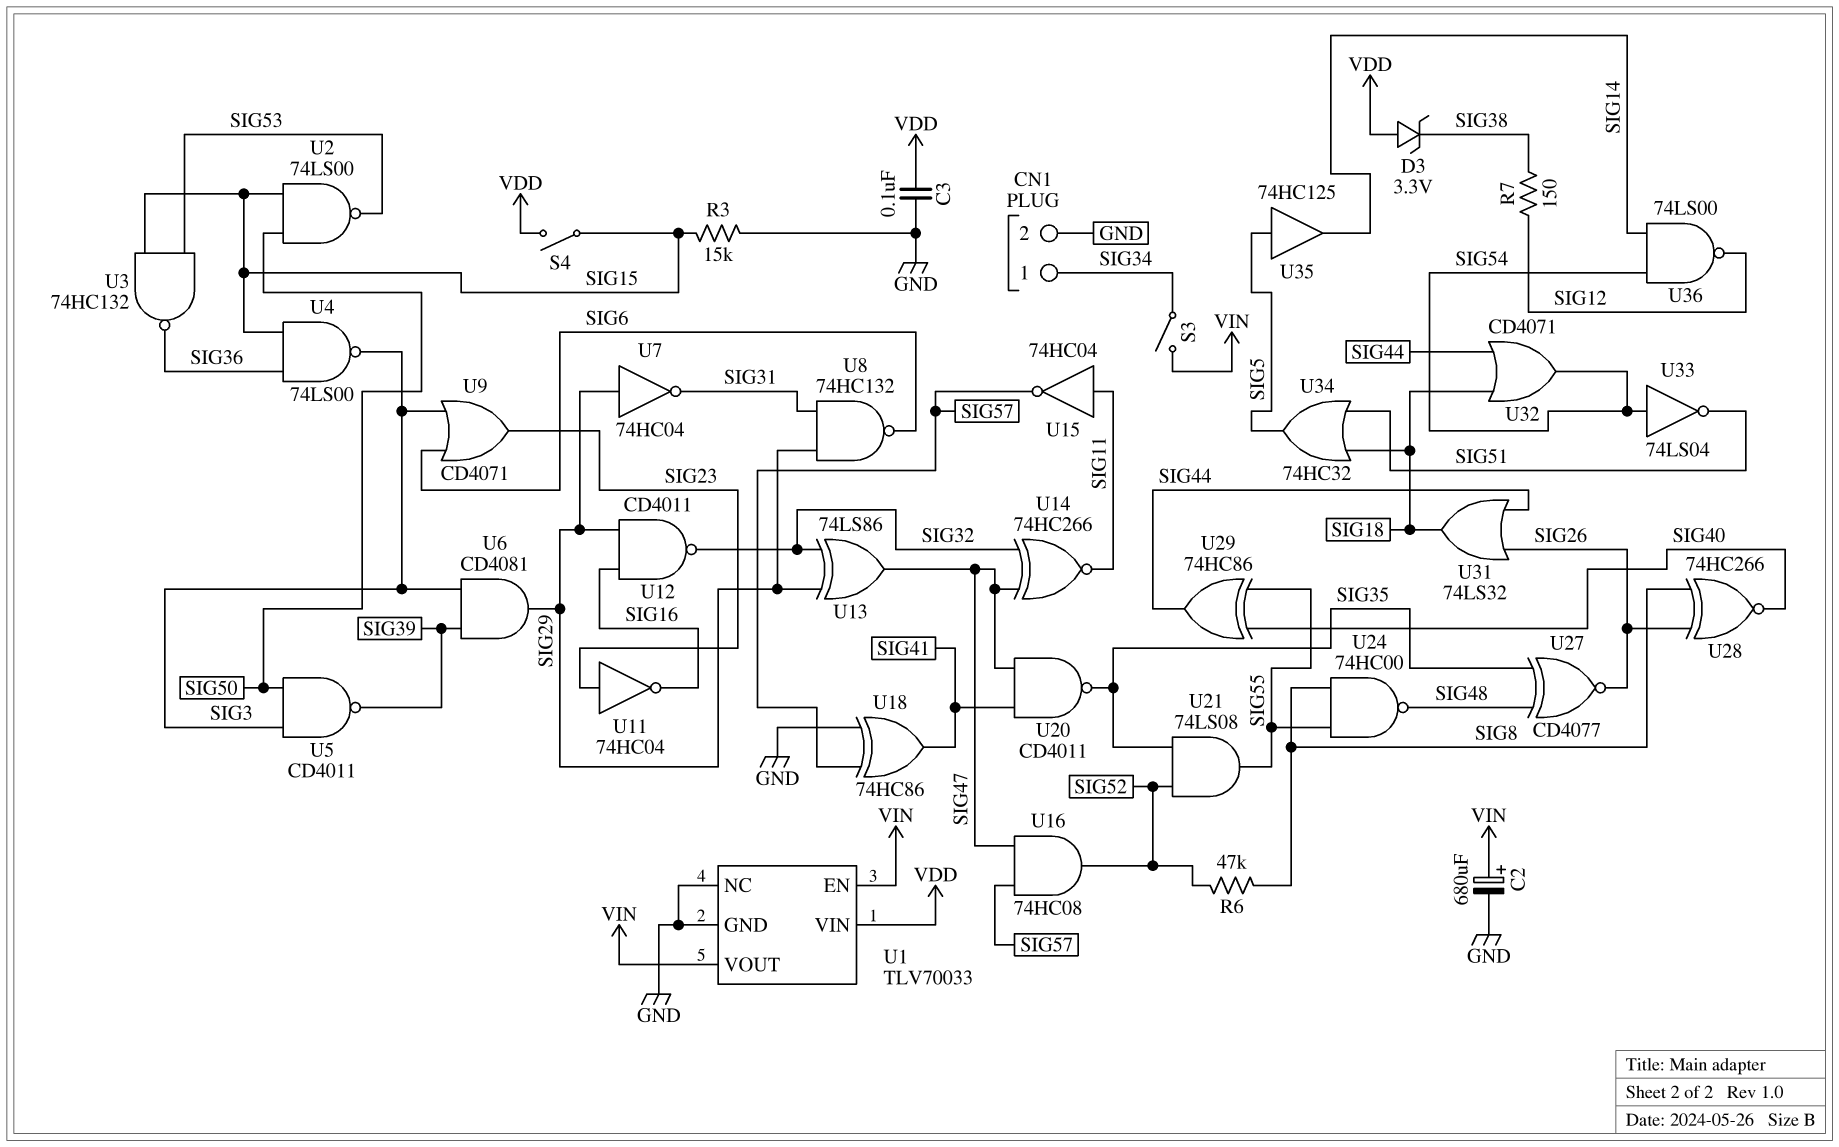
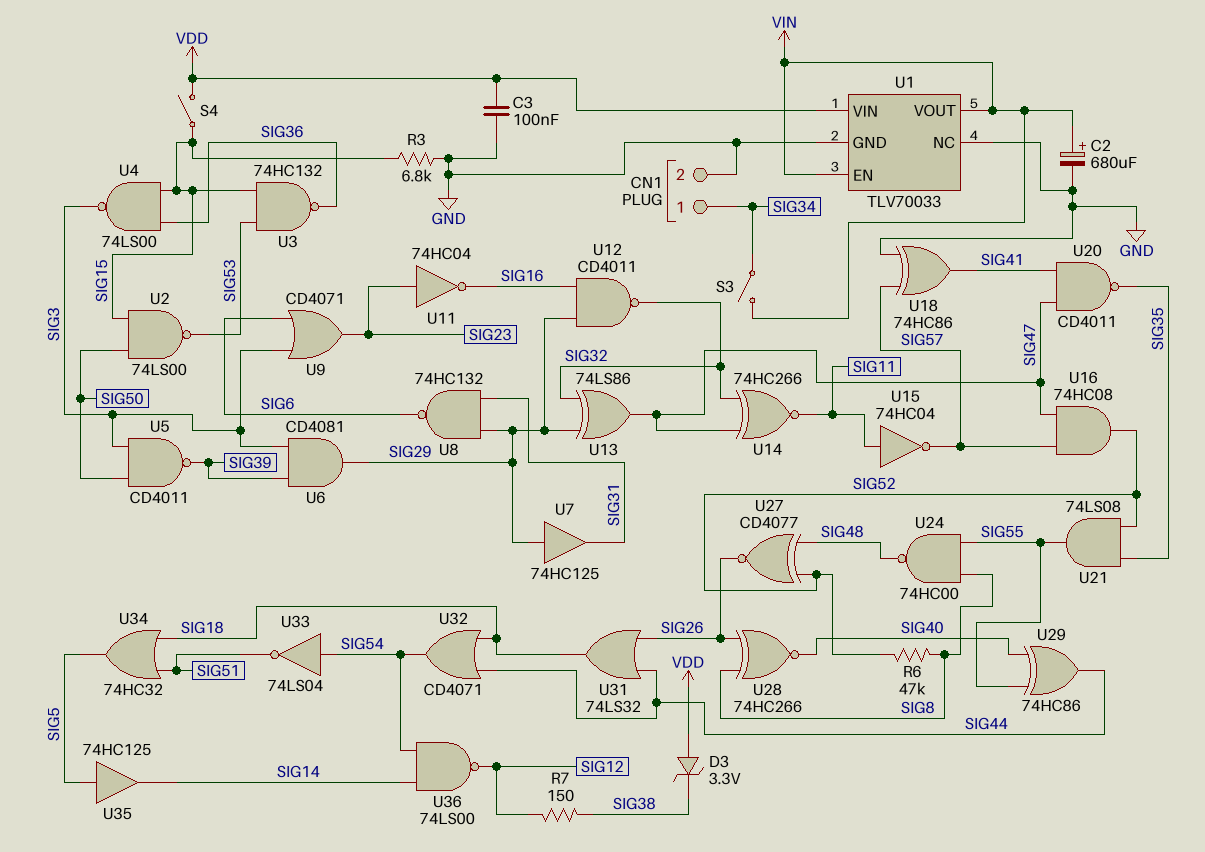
R3: 15k (GND, SIG15) -> 6.8k (GND, SIG15)
U7: NOT 74HC04 (in SIG29, out SIG31) -> buffer 74HC125 (in SIG29, out SIG31)
U27: XNOR CD4077 (in SIG35, in SIG48, out SIG26) -> XNOR CD4077 (in SIG48, in SIG52, out SIG26)

